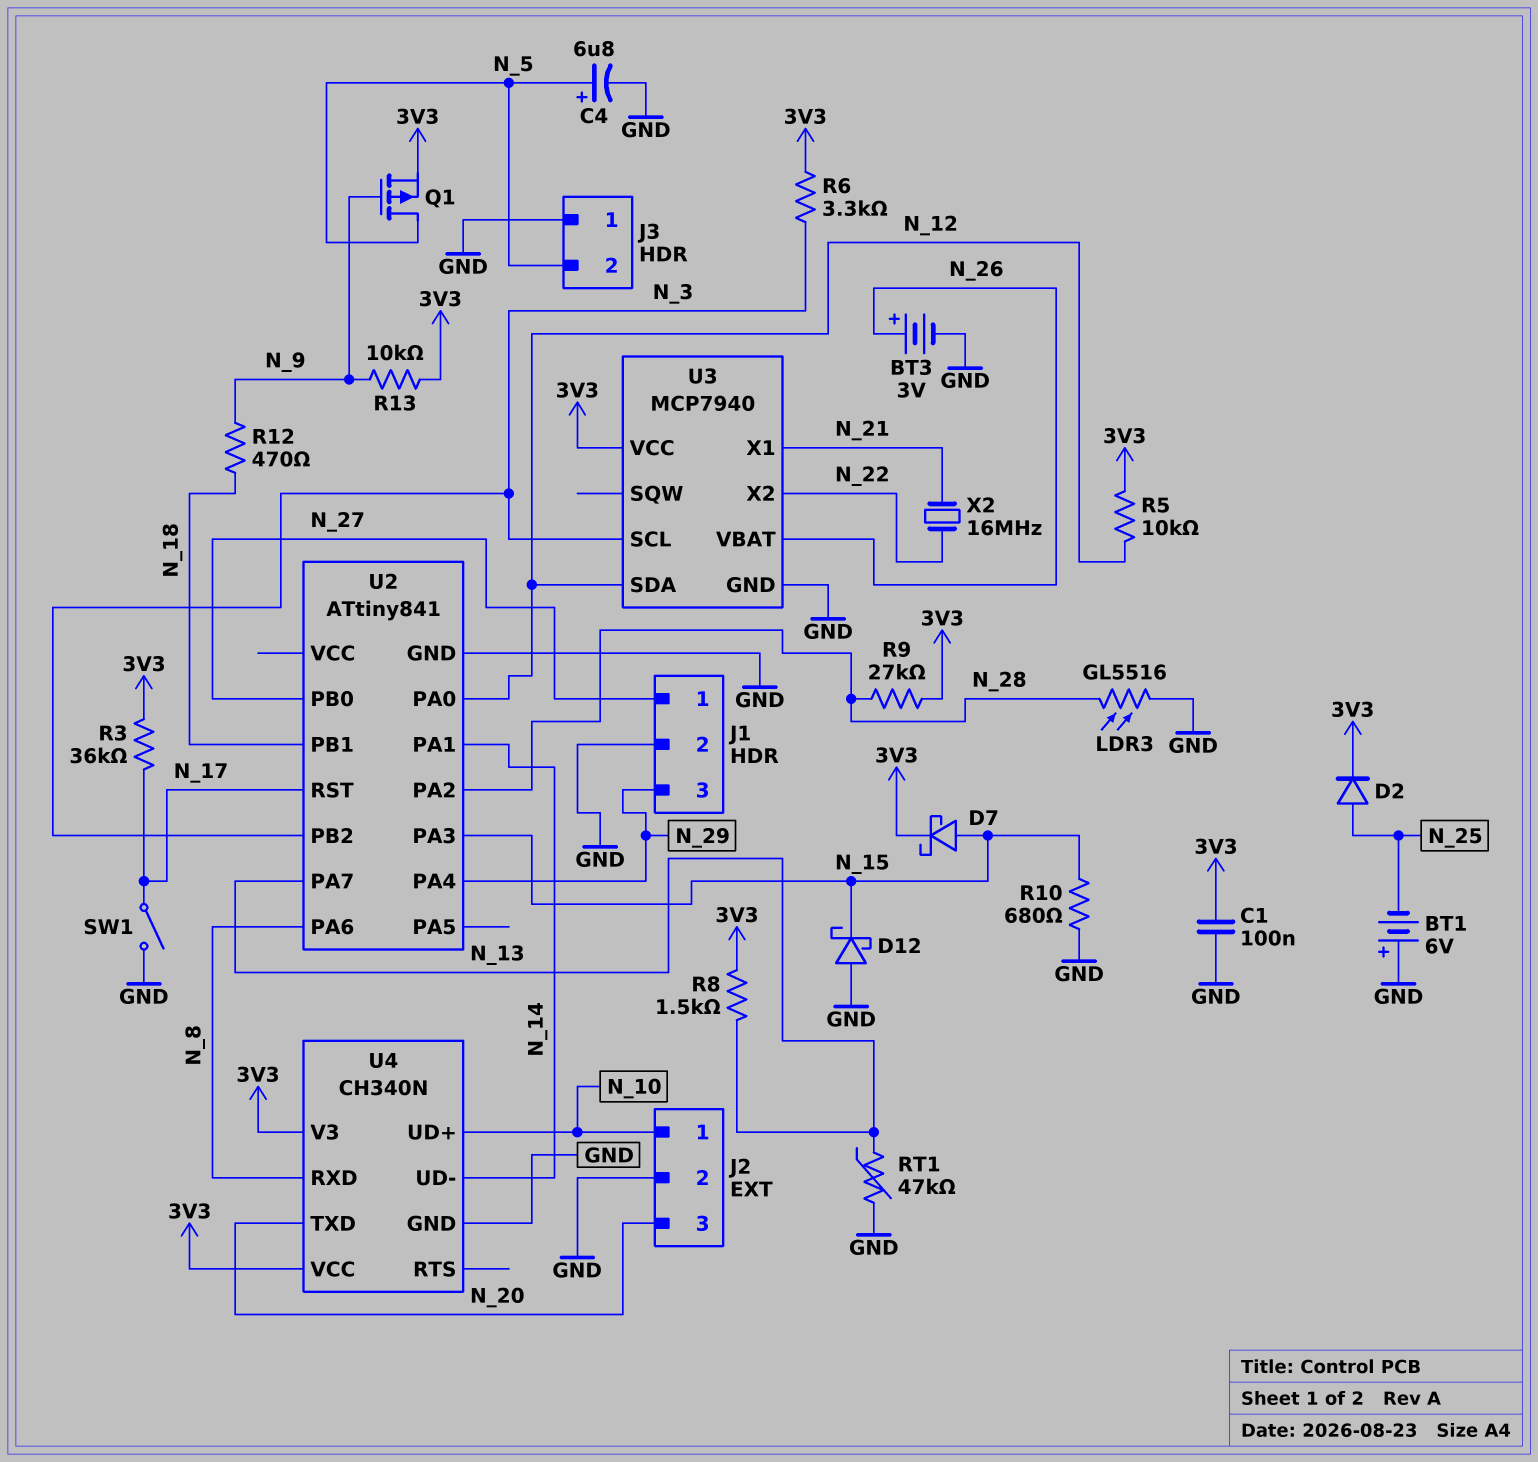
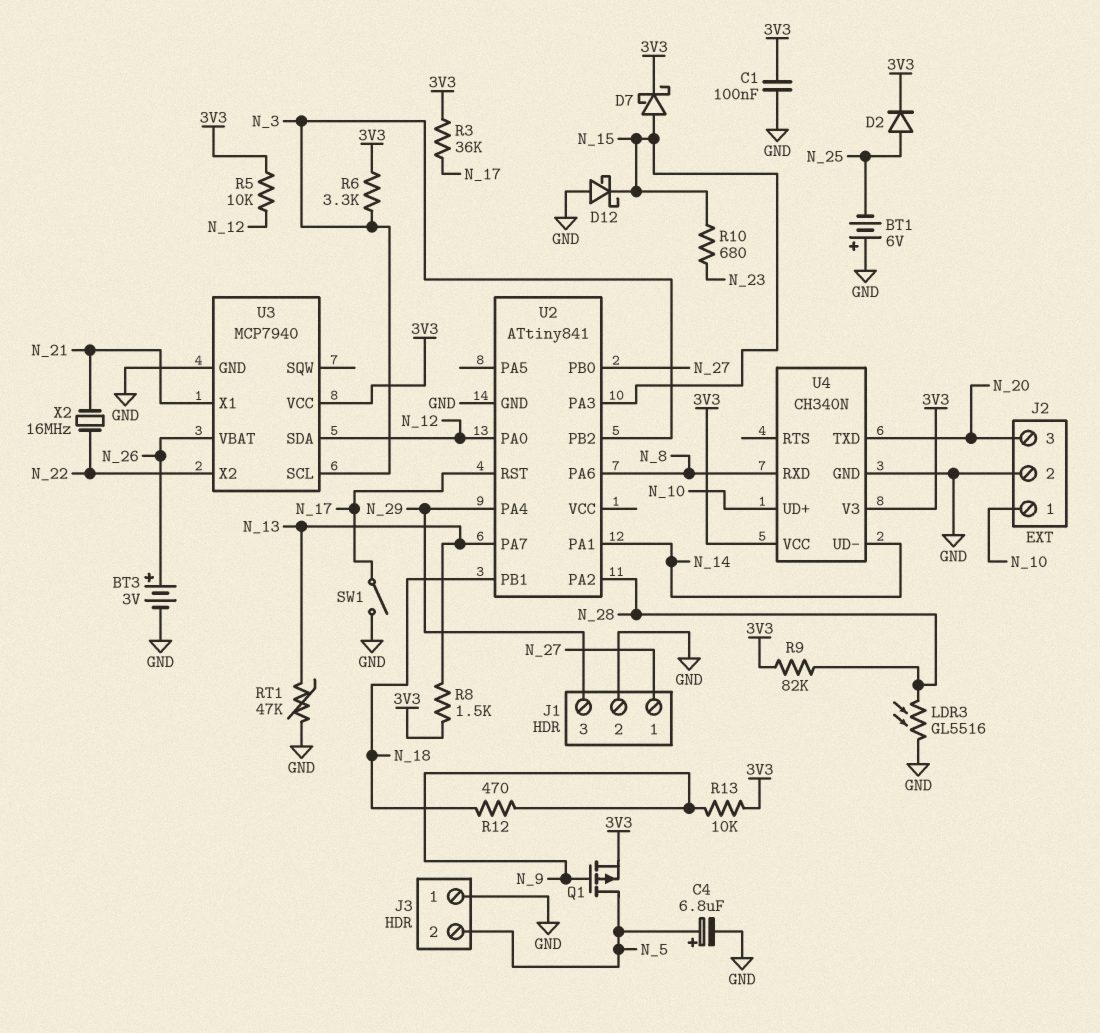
R9: 27k (3V3, N_28) -> 82k (3V3, N_28)
R10: 680 (GND, N_15) -> 680 (N_15, N_23)

